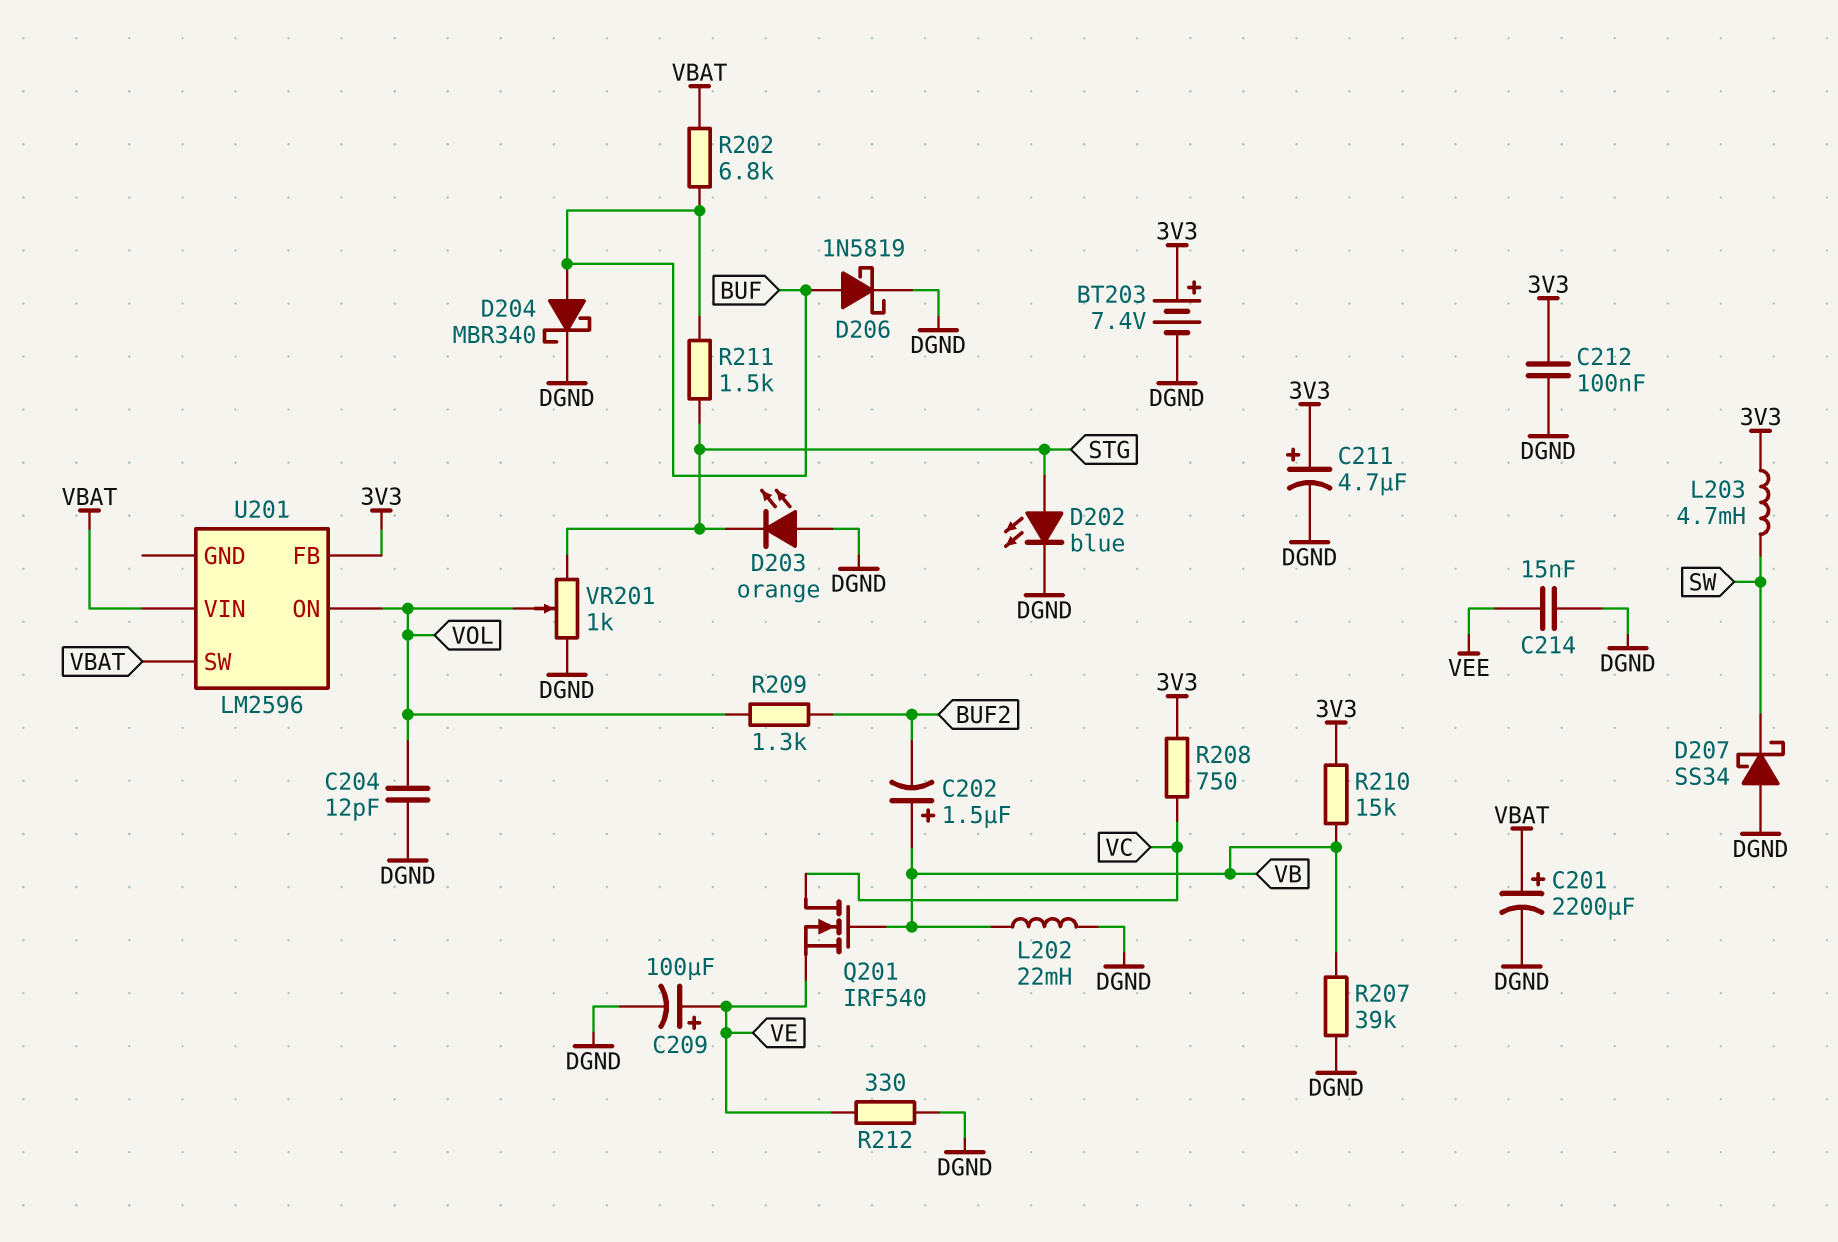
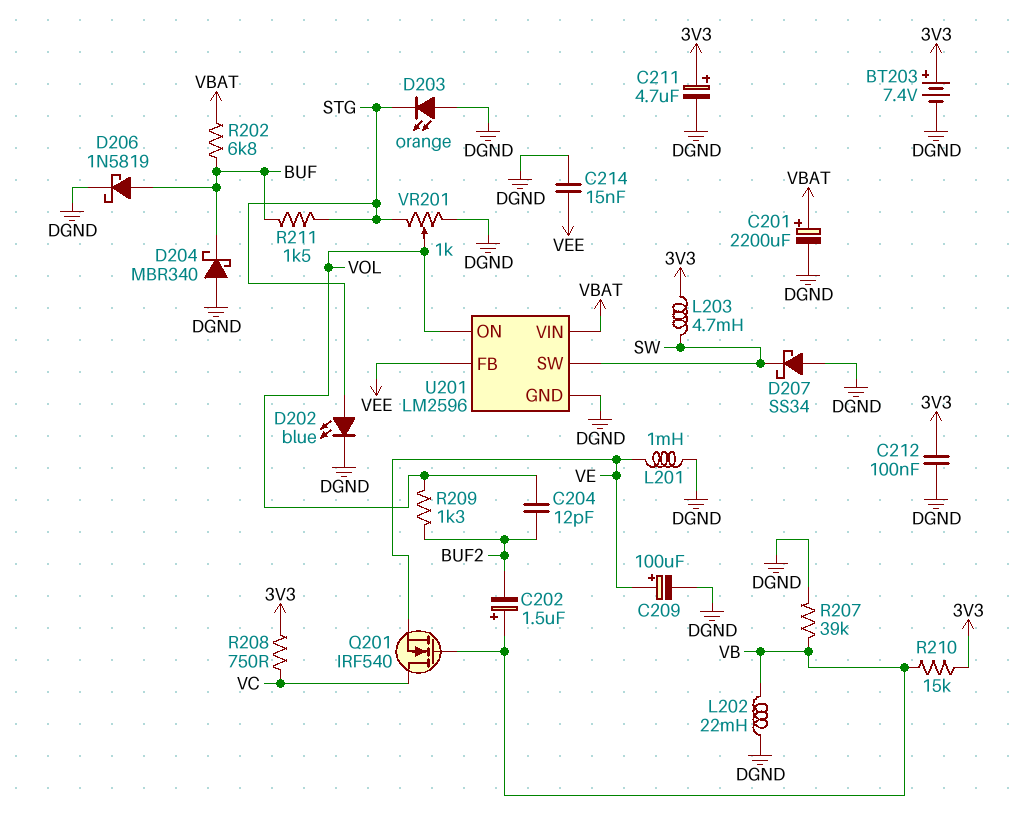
C204: 12pF (DGND, VOL) -> 12pF (BUF2, VOL)
D204: schottky MBR340 (A BUF, K DGND) -> schottky MBR340 (A DGND, K BUF)
L201: none -> 1mH (DGND, VE)
R212: 330 (DGND, VE) -> none
U201 pin FB: 3V3 -> VEE
U201 pin GND: none -> DGND
U201 pin SW: VBAT -> SW

